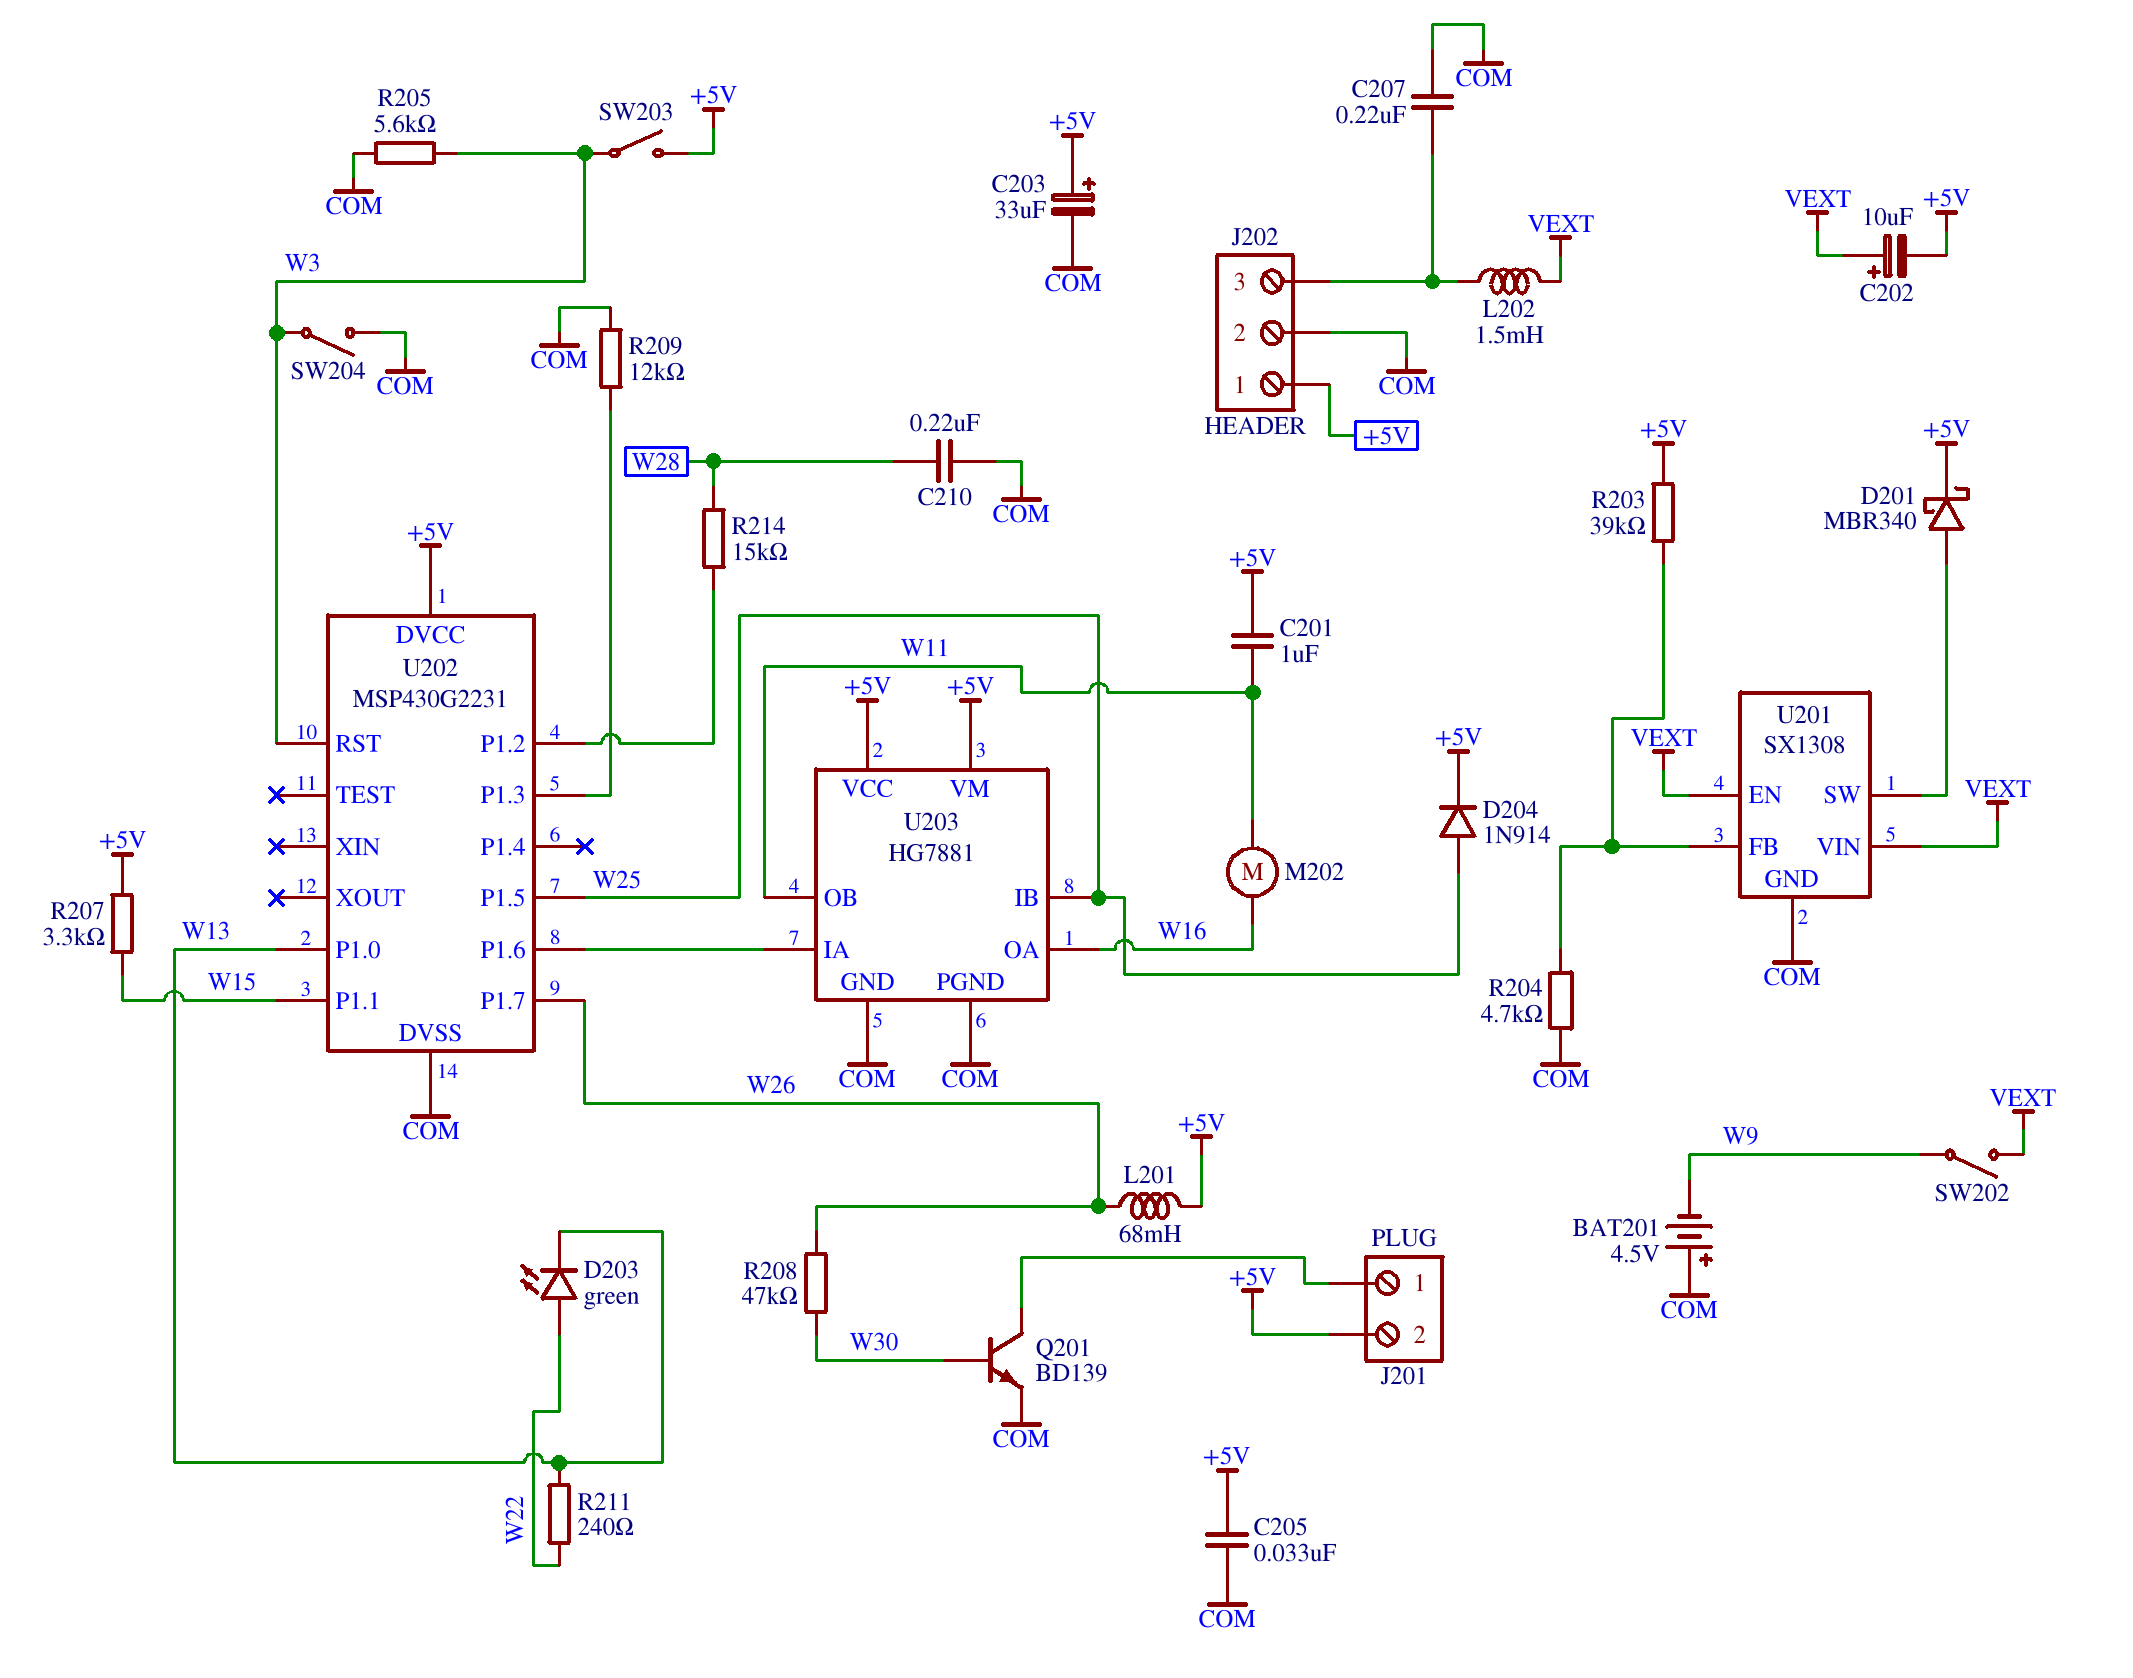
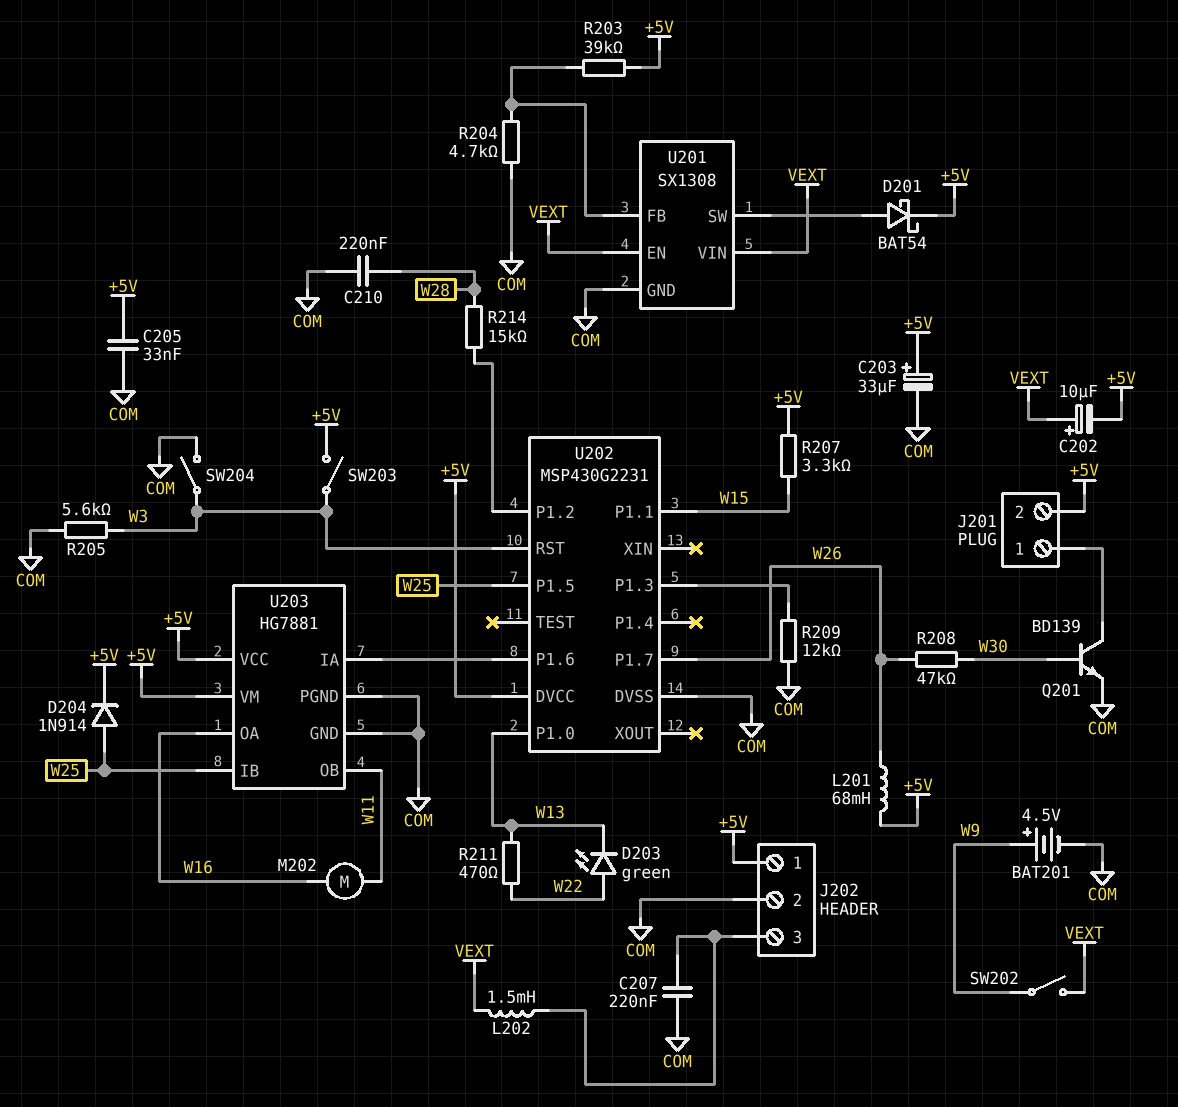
BAT201: 4.5V (plus COM, minus W9) -> 4.5V (plus W9, minus COM)
C201: 1uF (+5V, W11) -> none
D201: schottky MBR340 (A U201/SW, K +5V) -> schottky BAT54 (A U201/SW, K +5V)
R211: 240 (W13, W22) -> 470 (W13, W22)

